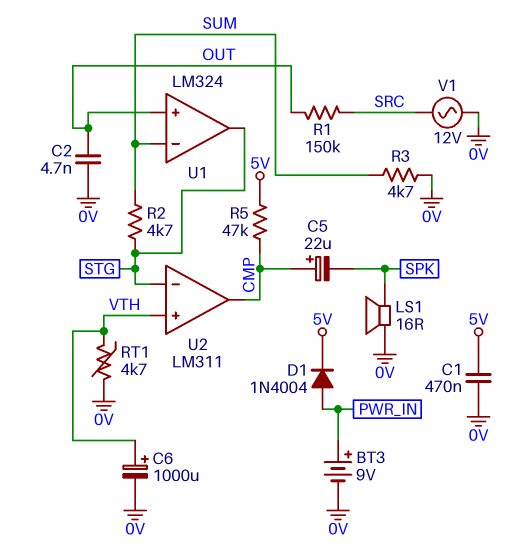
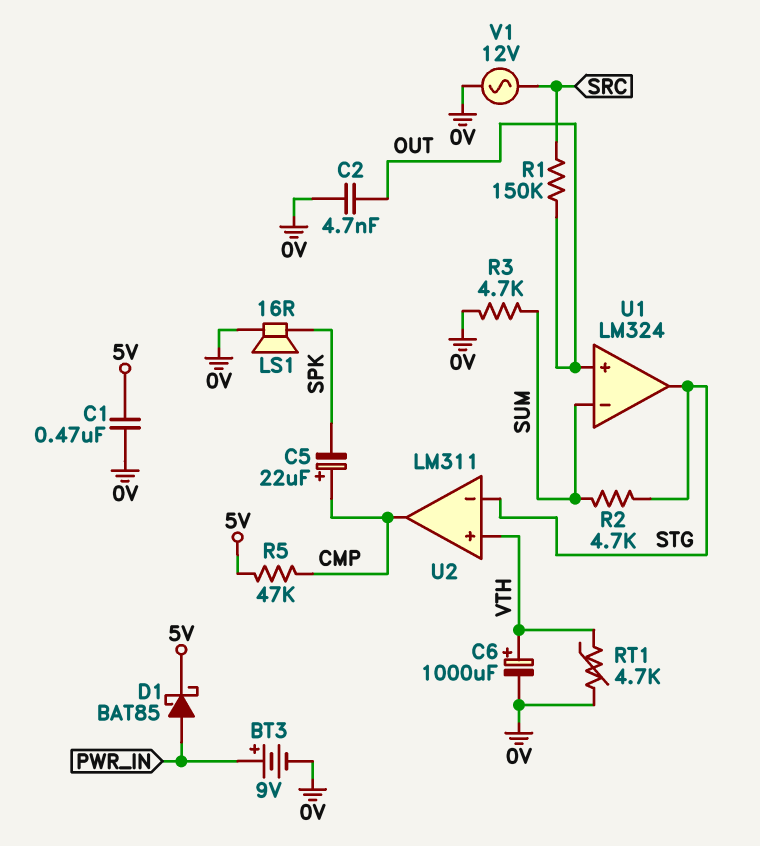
D1: diode 1N4004 (A PWR_IN, K 5V) -> schottky BAT85 (A PWR_IN, K 5V)

